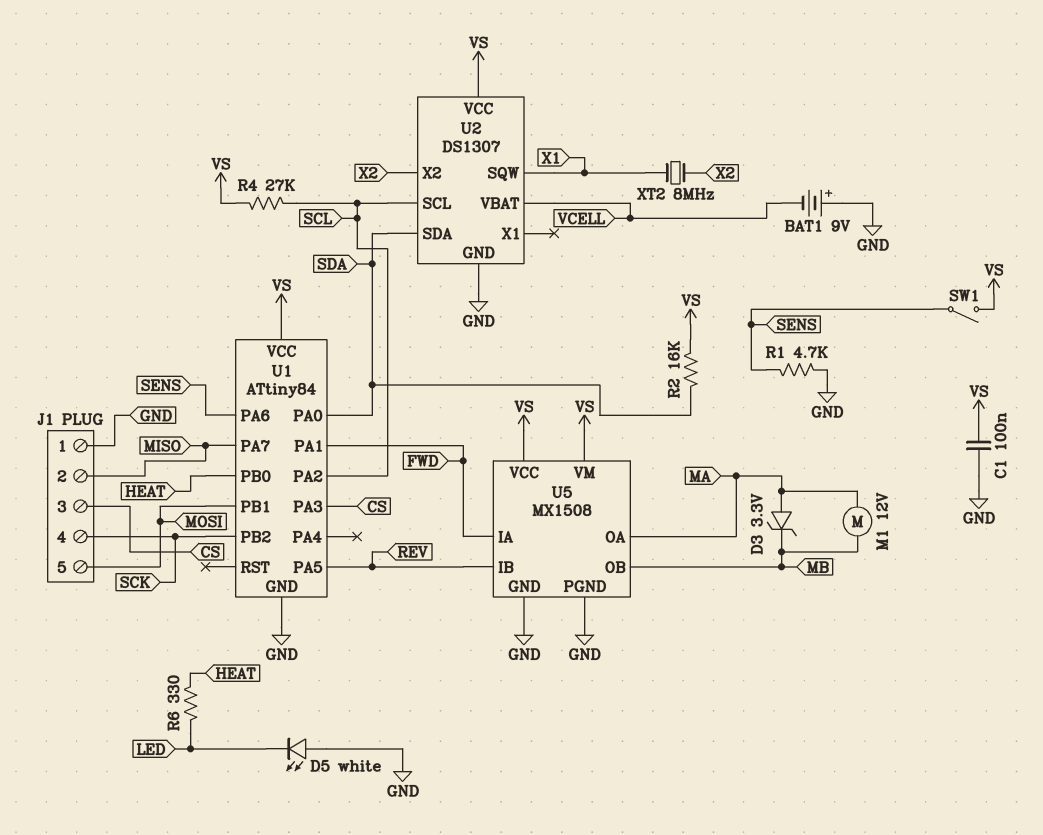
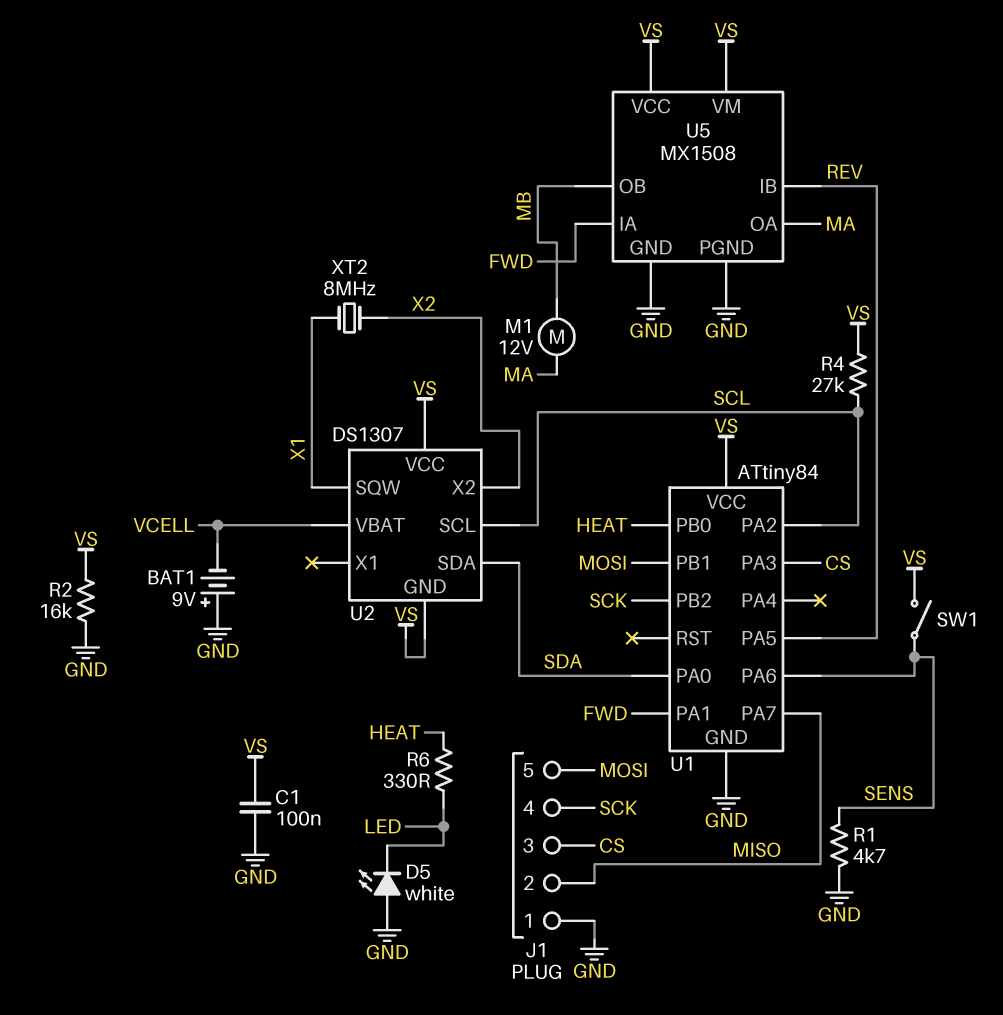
D3: zener 3.3V (A MA, K MB) -> none
R2: 16k (SDA, VS) -> 16k (GND, VS)
U2 pin GND: GND -> VS

